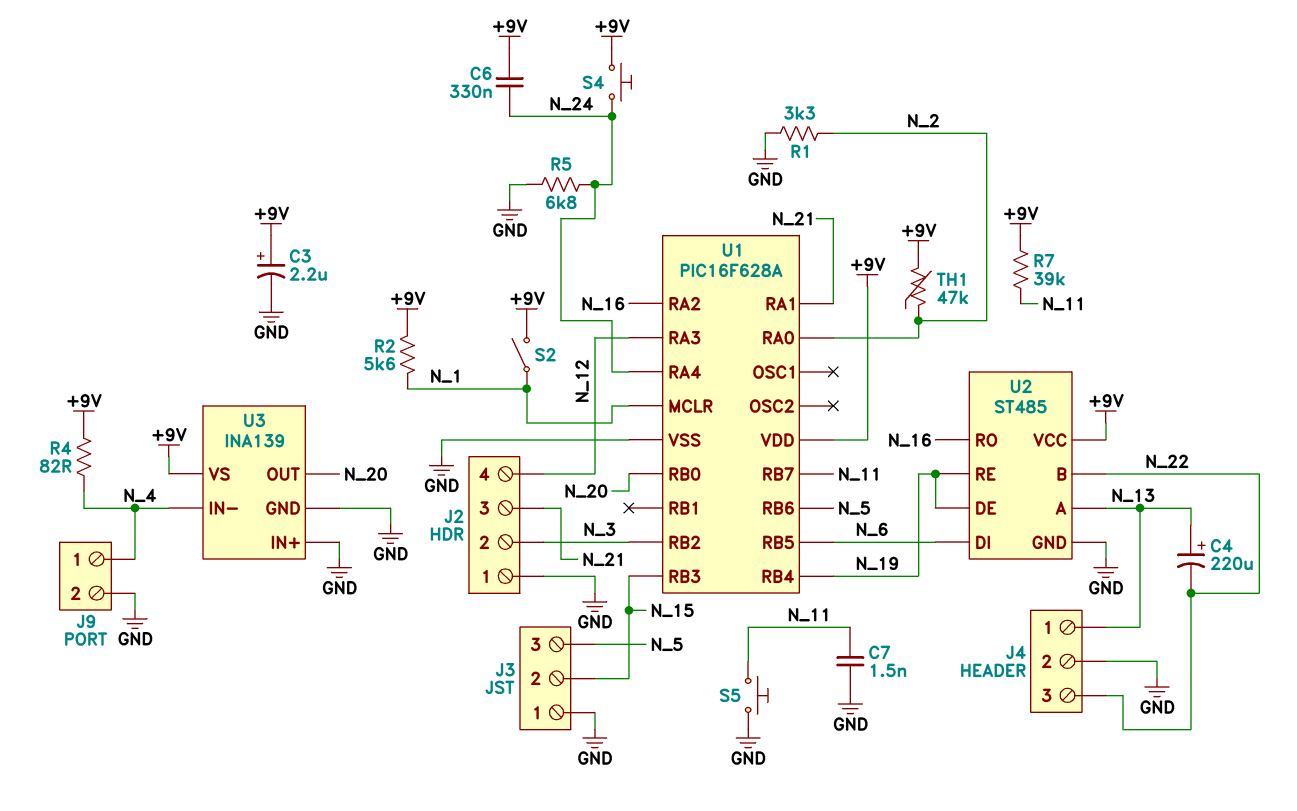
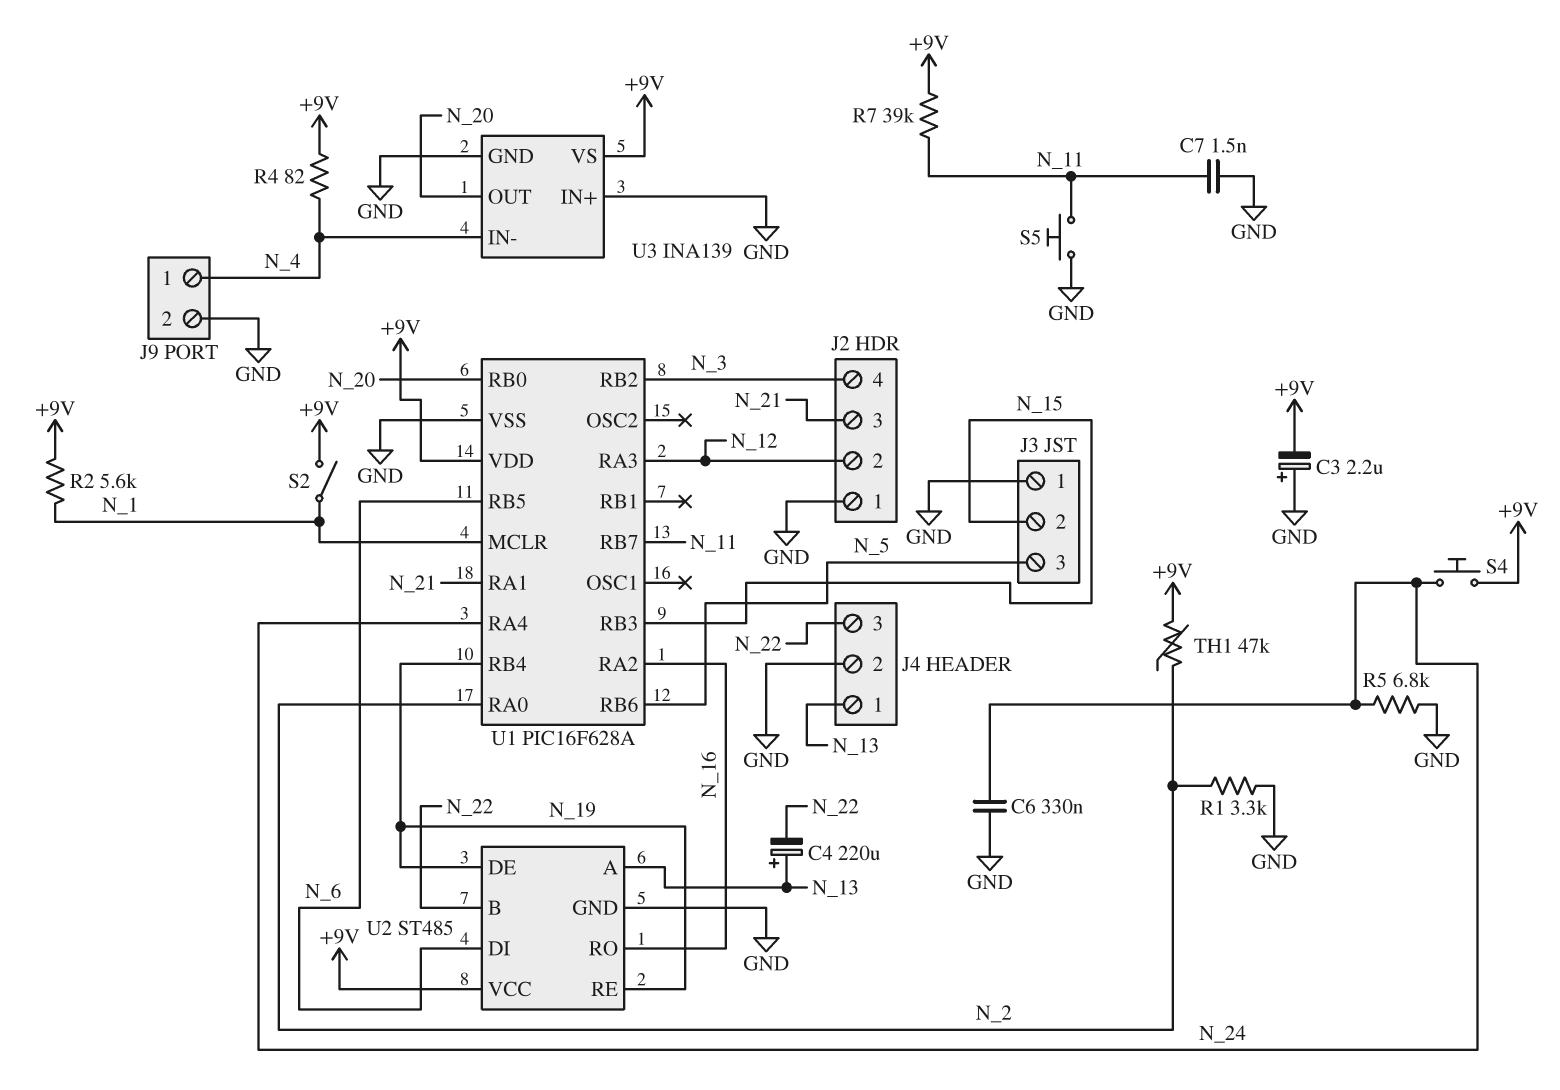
C3: 2.2uF (plus +9V, minus GND) -> 2.2uF (plus GND, minus +9V)
C6: 330nF (+9V, N_24) -> 330nF (GND, N_24)
J2 pin 2: N_3 -> N_12
J2 pin 4: N_12 -> N_3

